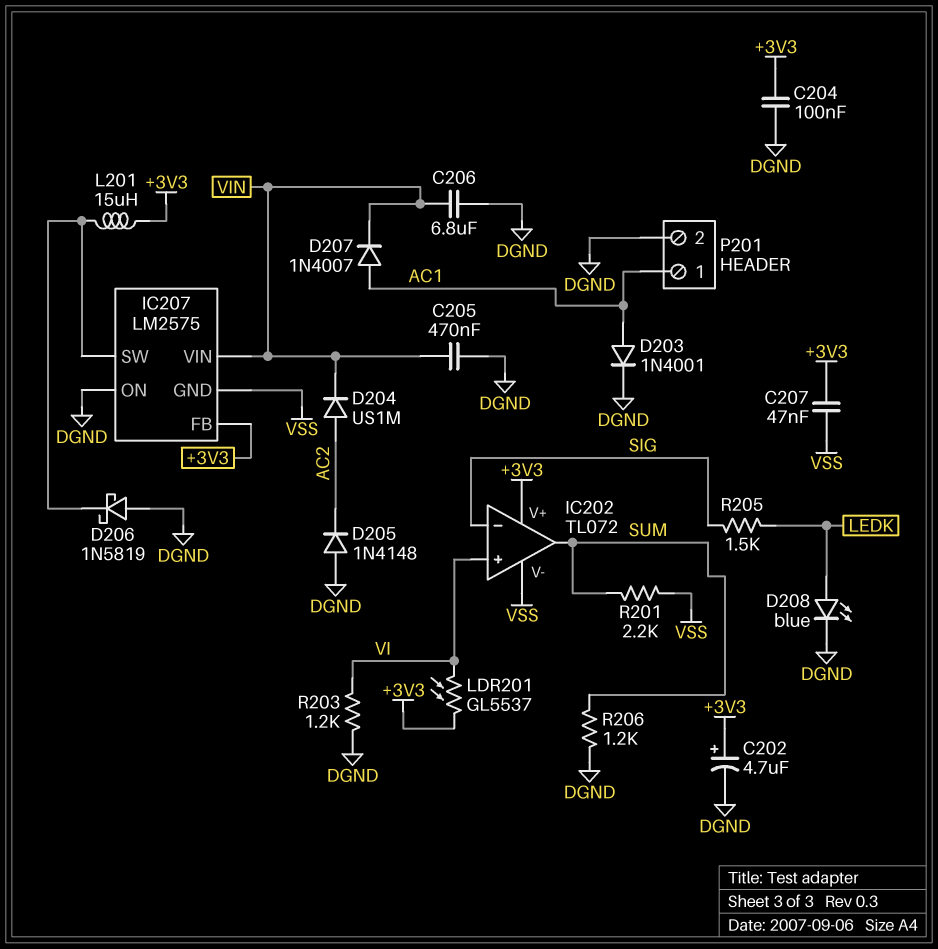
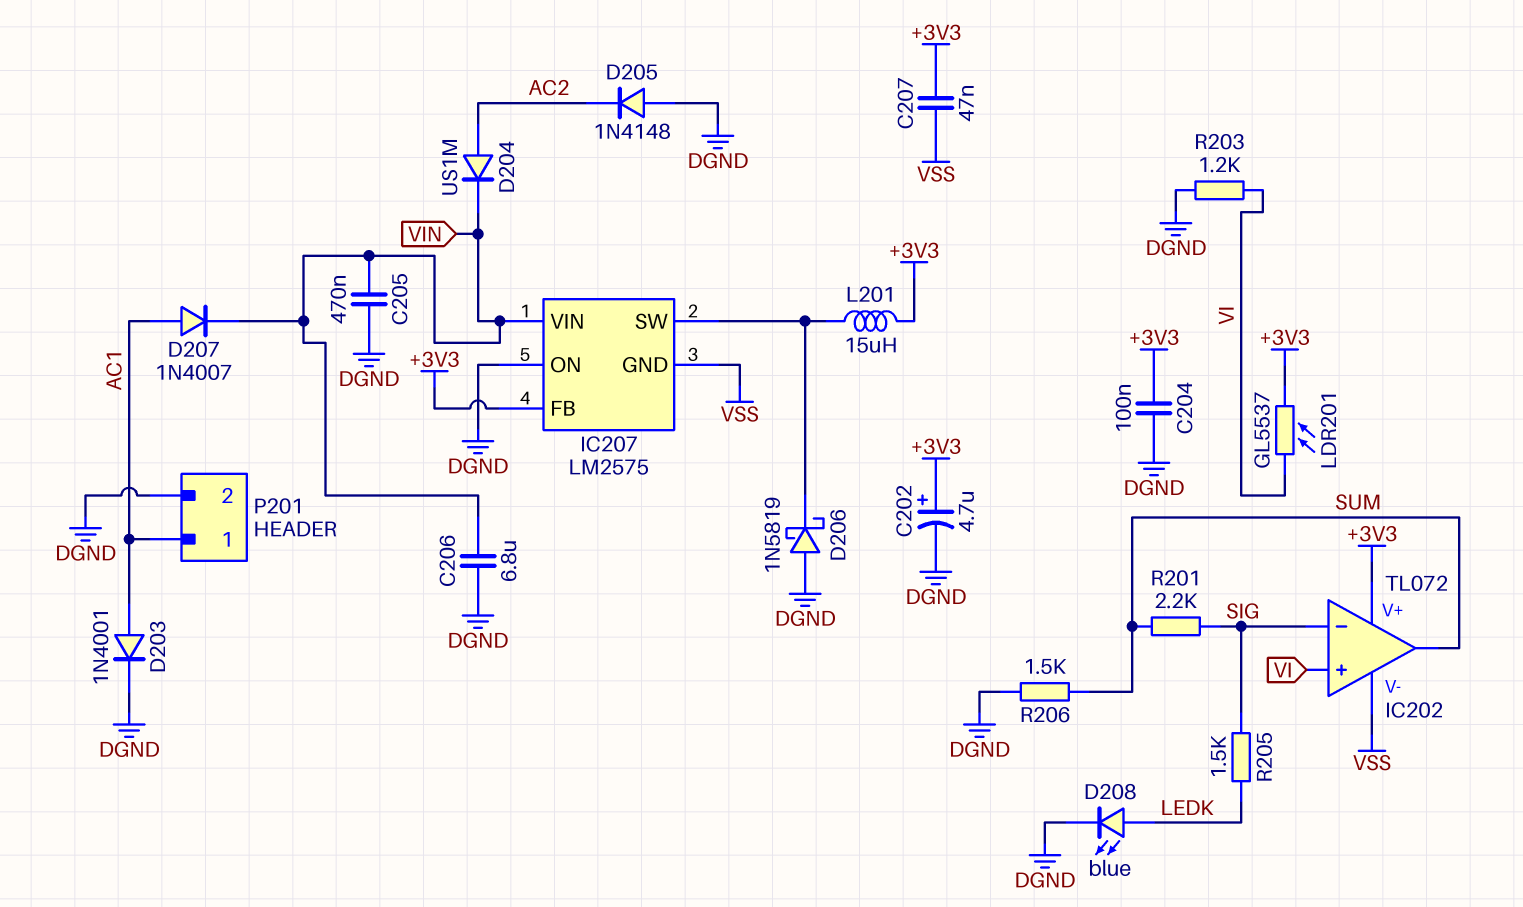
R201: 2.2k (SUM, VSS) -> 2.2k (SIG, SUM)
R206: 1.2k (DGND, SUM) -> 1.5k (DGND, SUM)

